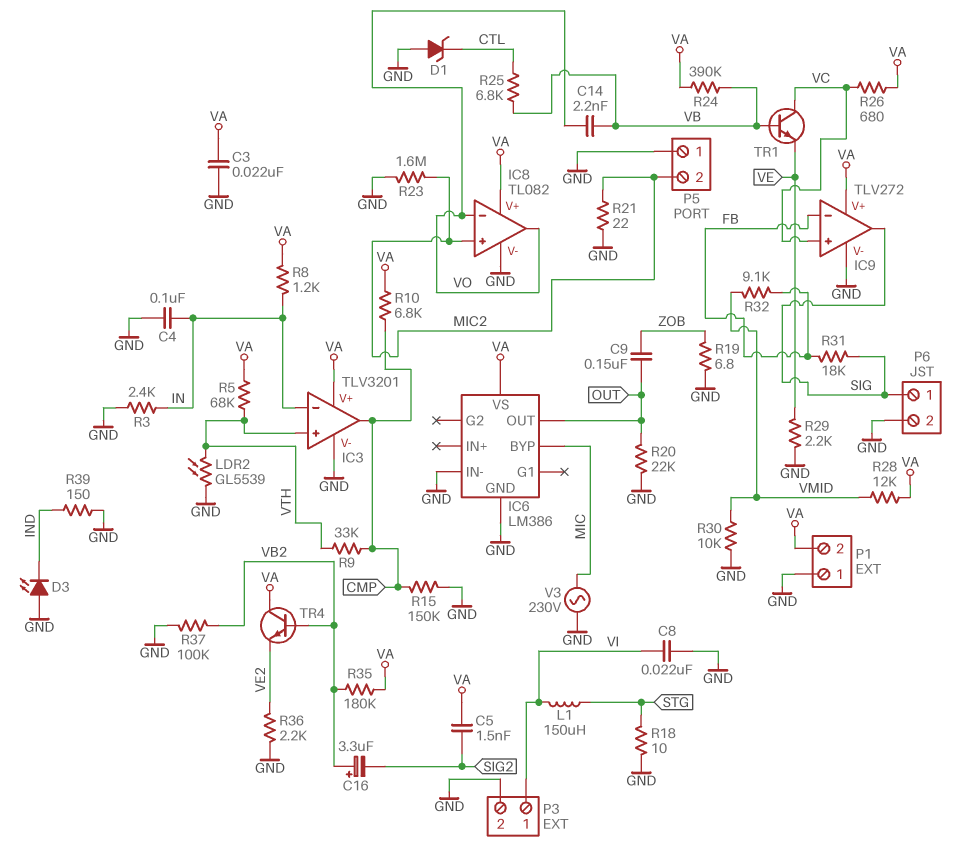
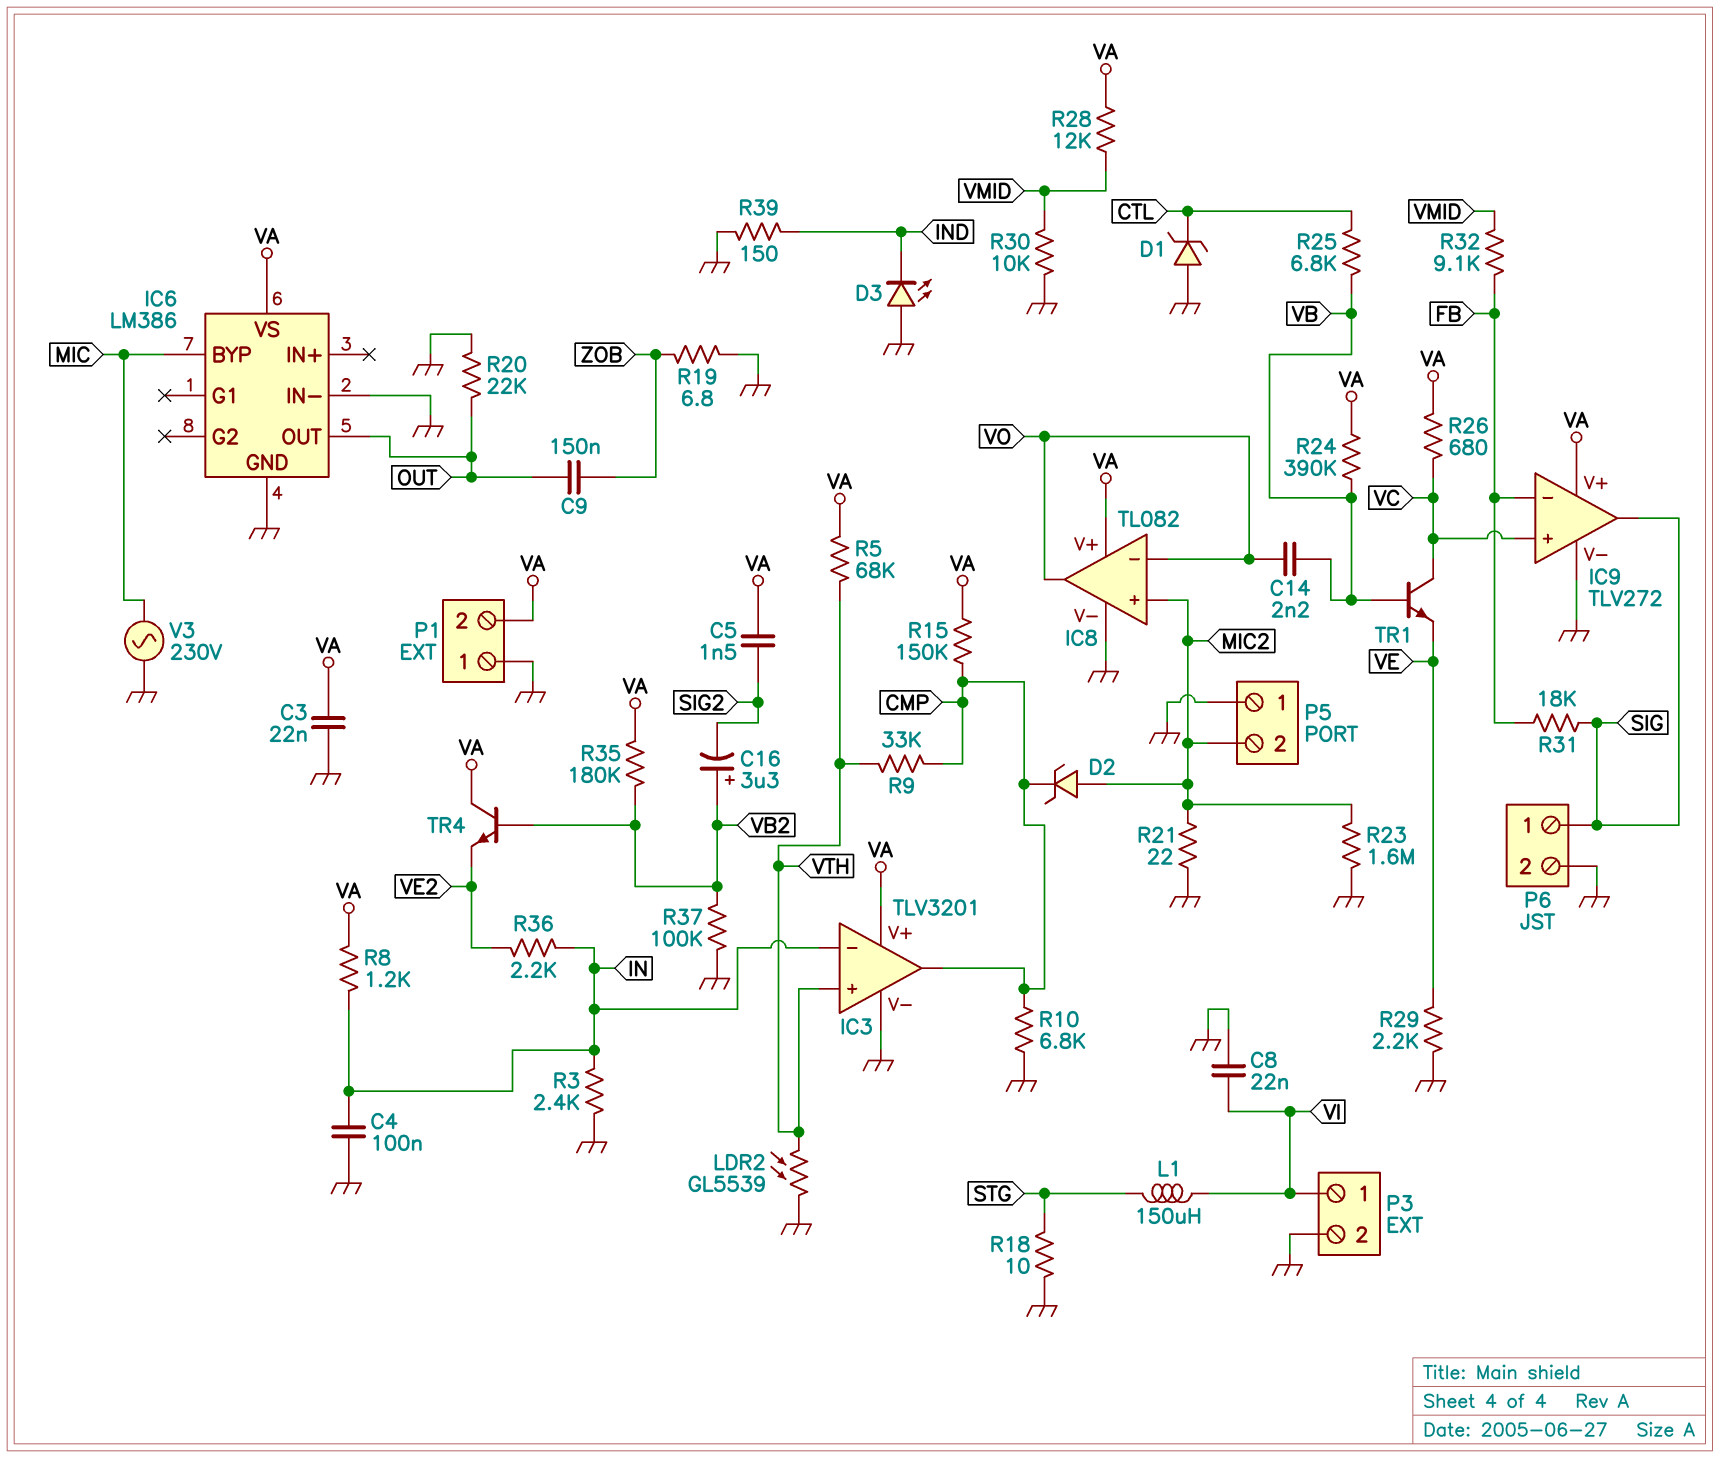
D2: none -> zener (A MIC2, K CMP)
R10: 6.8k (CMP, VA) -> 6.8k (CMP, GND)
R15: 150k (CMP, GND) -> 150k (CMP, VA)
R36: 2.2k (GND, VE2) -> 2.2k (IN, VE2)

